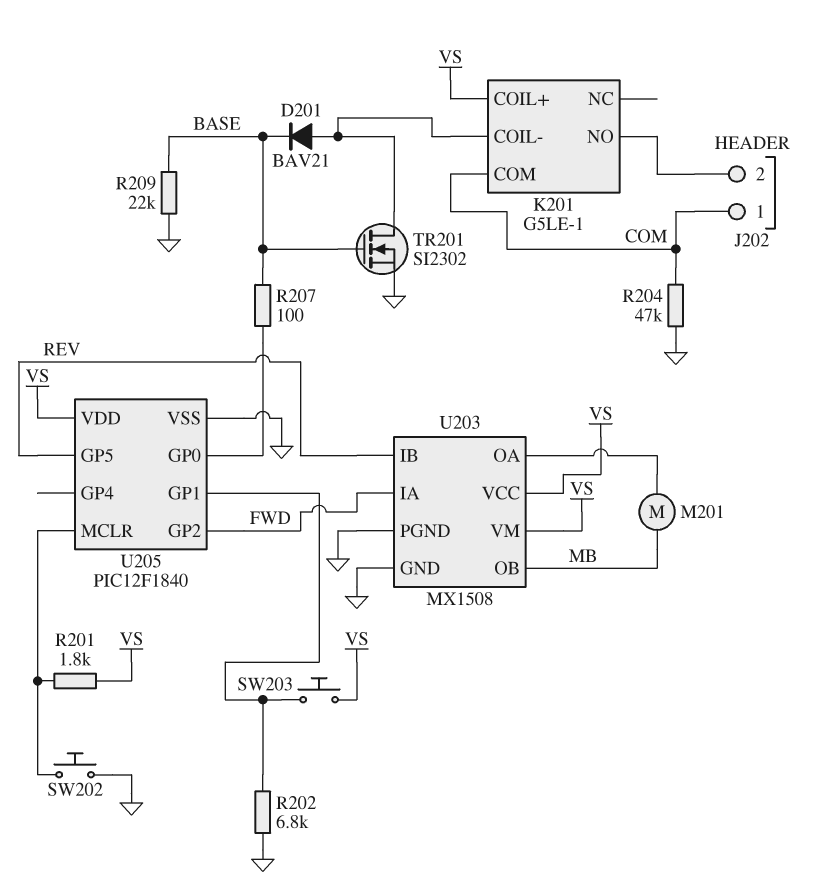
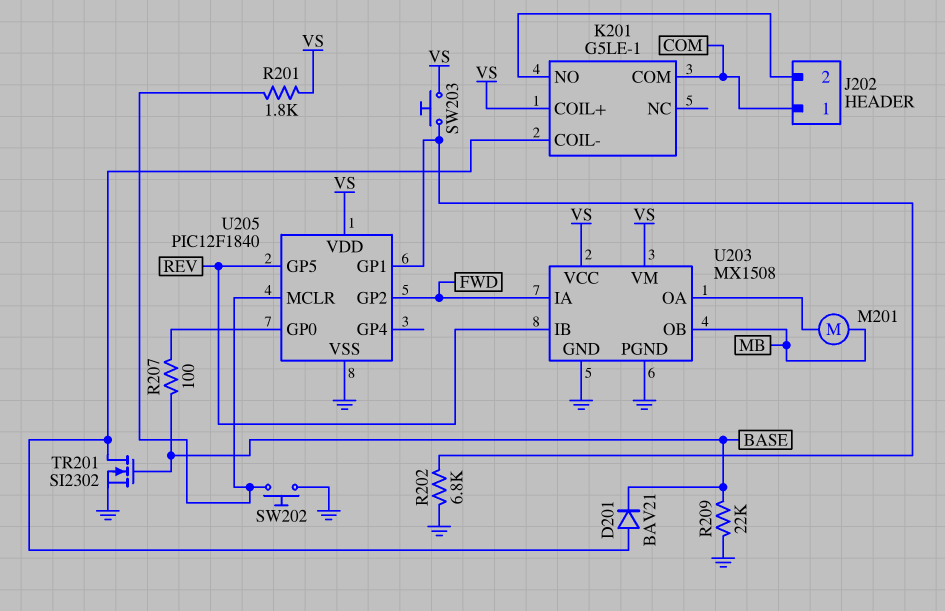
R204: 47k (COM, GND) -> none

